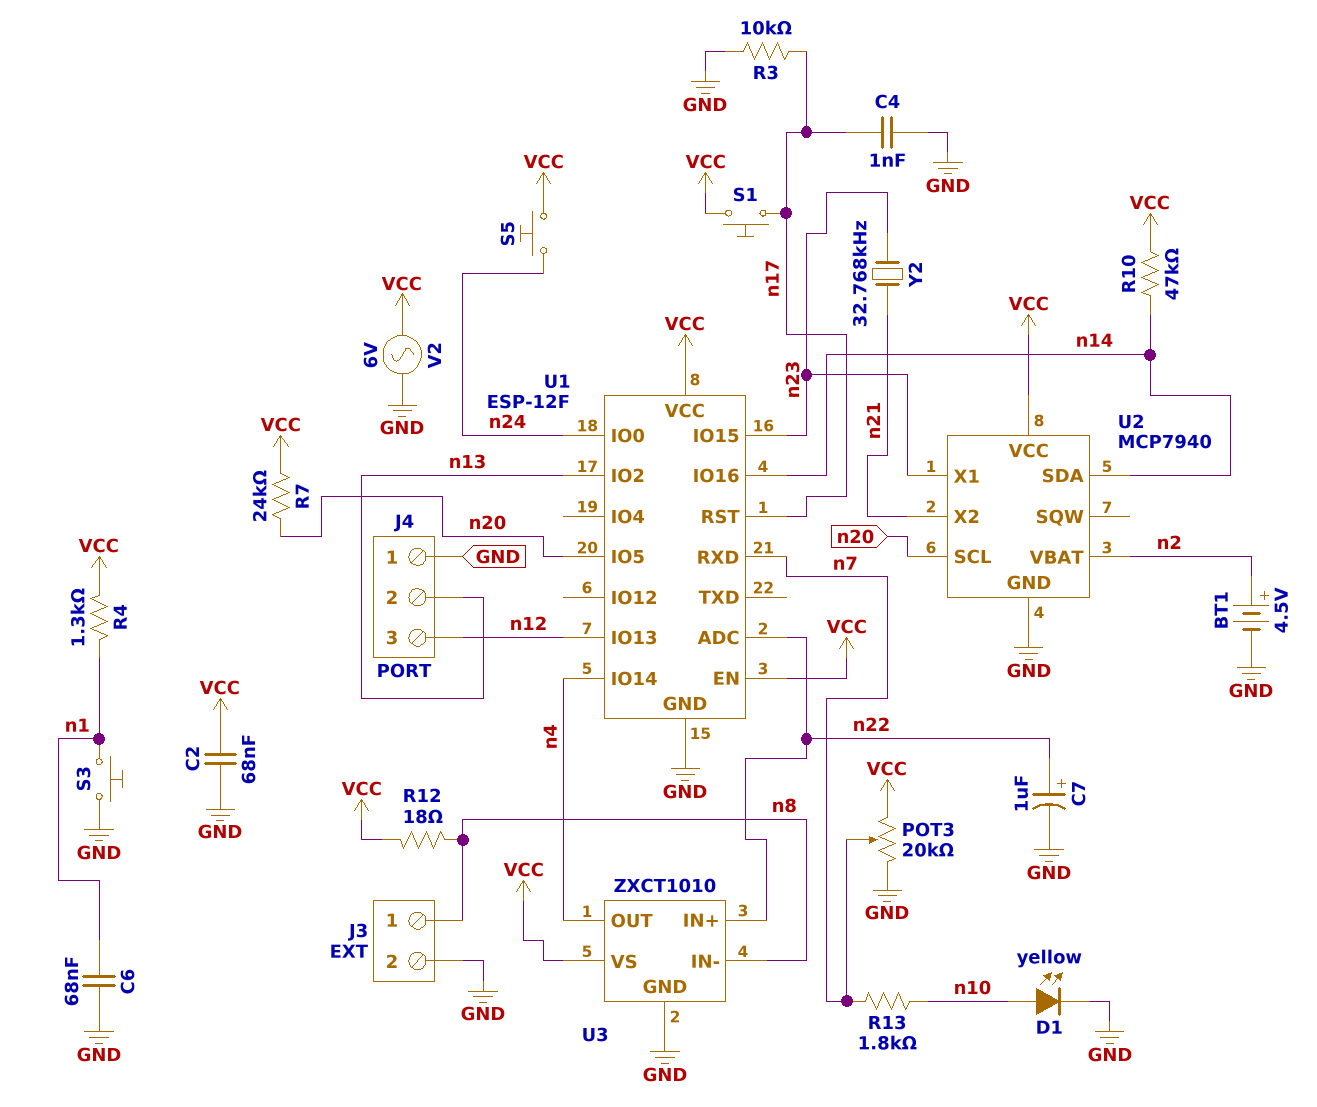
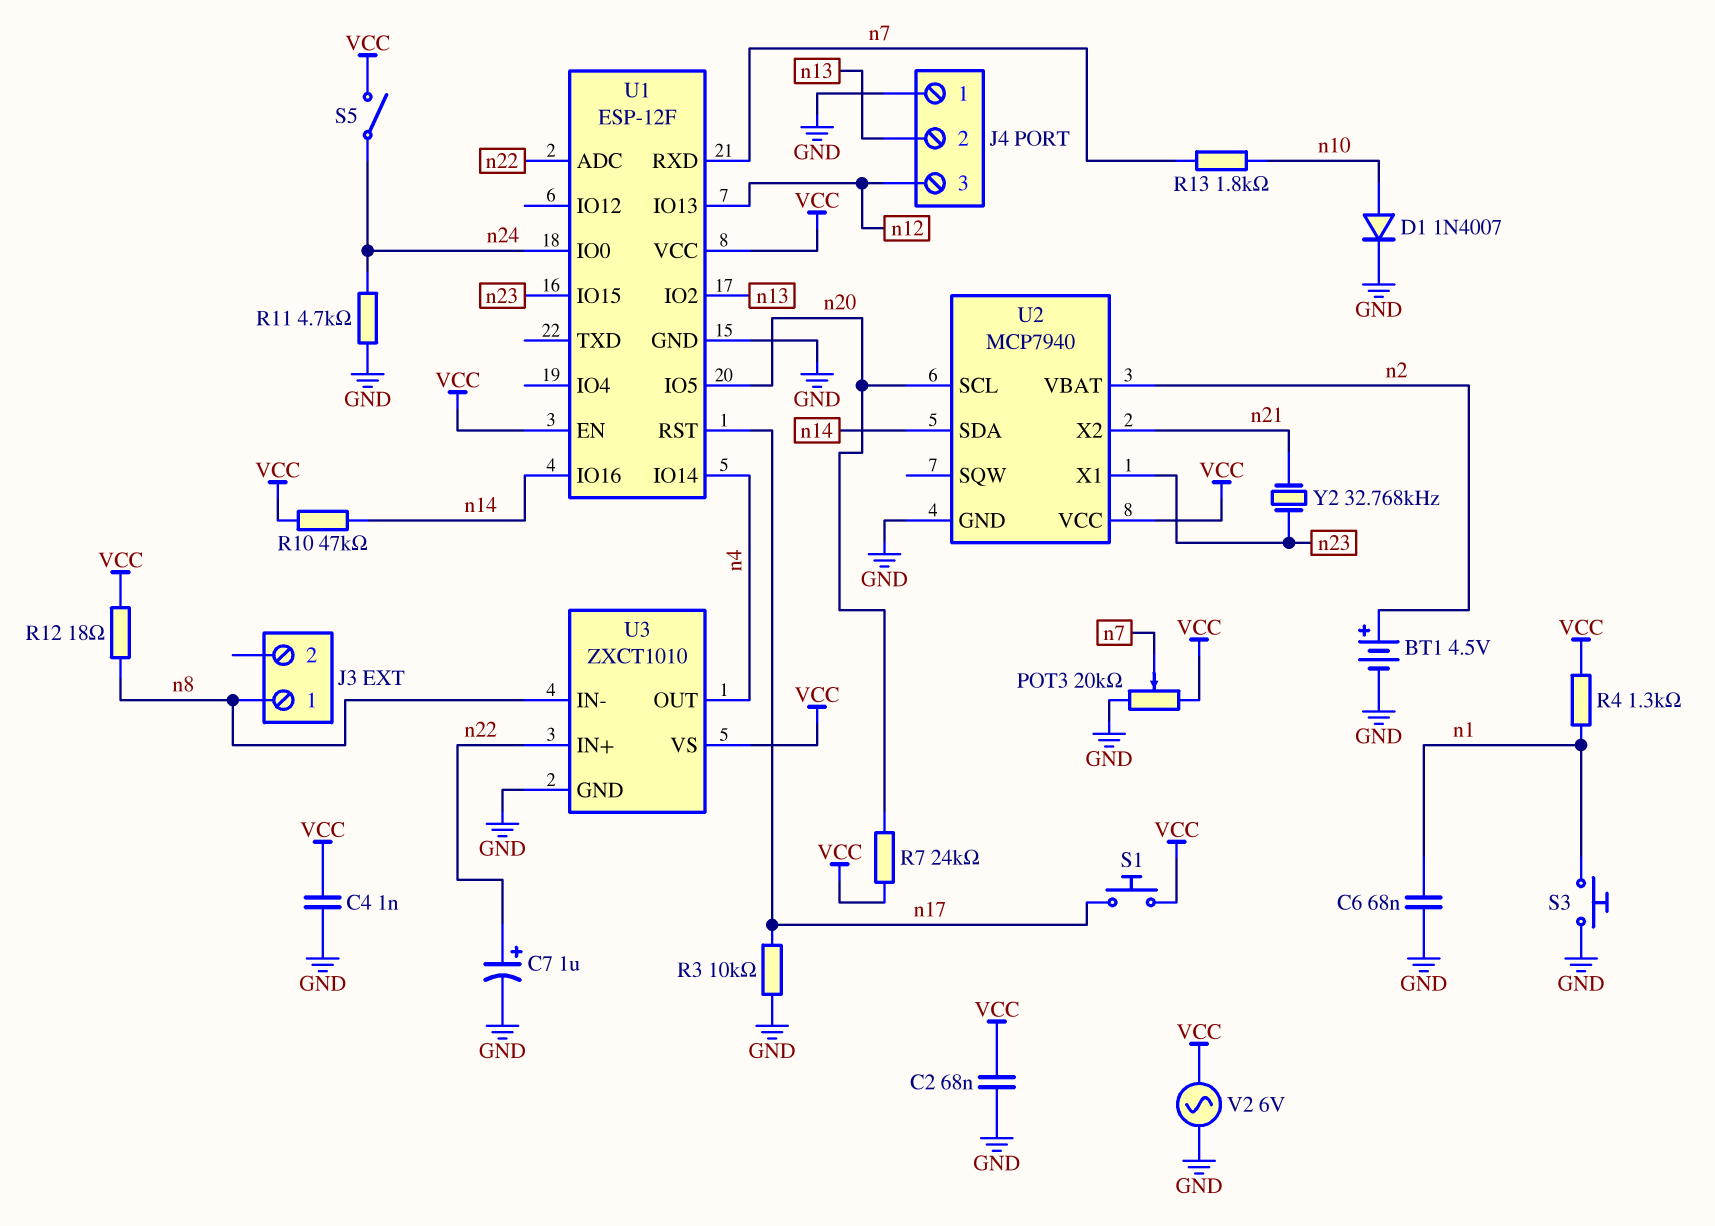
C4: 1nF (GND, n17) -> 1nF (GND, VCC)
D1: LED yellow (A n10, K GND) -> diode 1N4007 (A n10, K GND)
J3 pin 2: GND -> none
R11: none -> 4.7k (GND, n24)
S5: button (VCC, n24) -> switch (VCC, n24)

